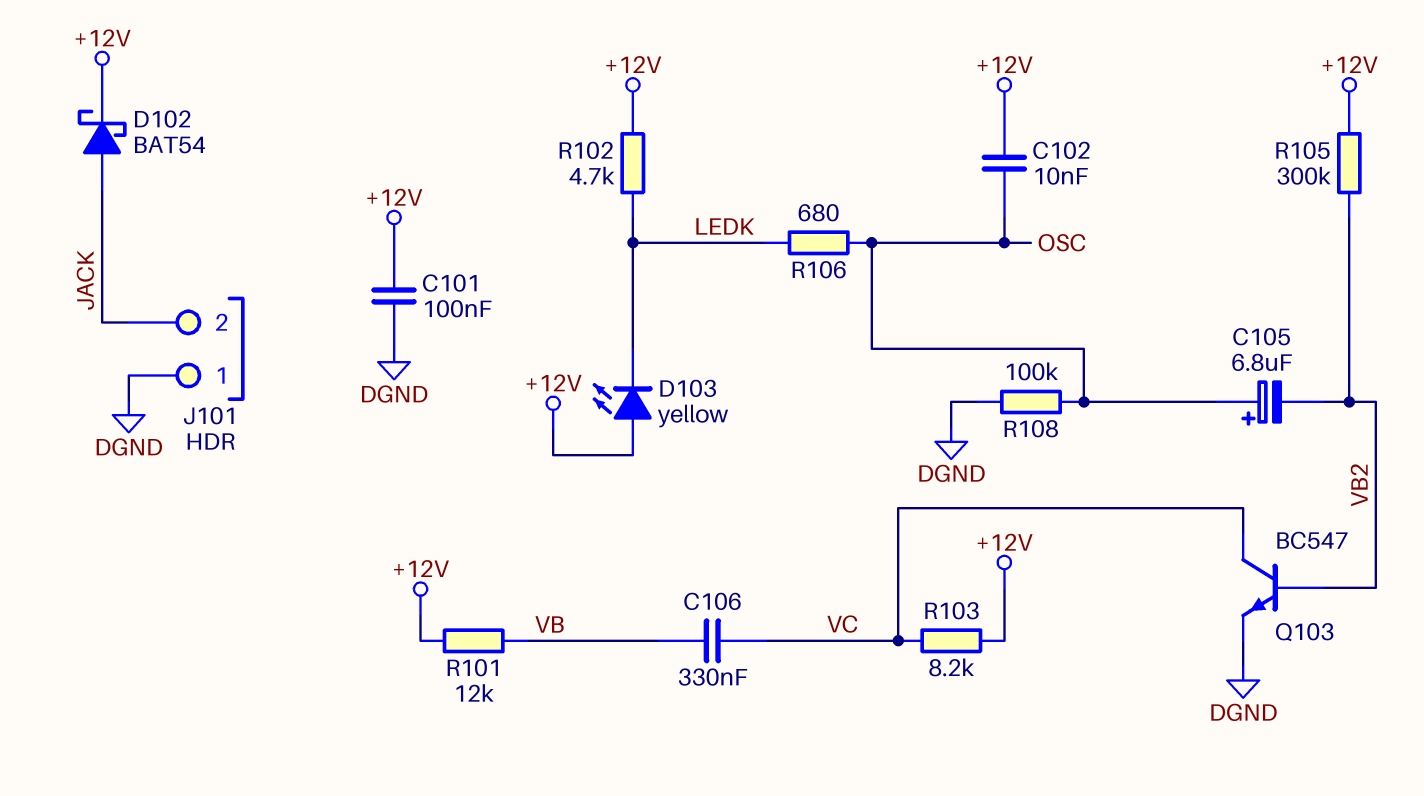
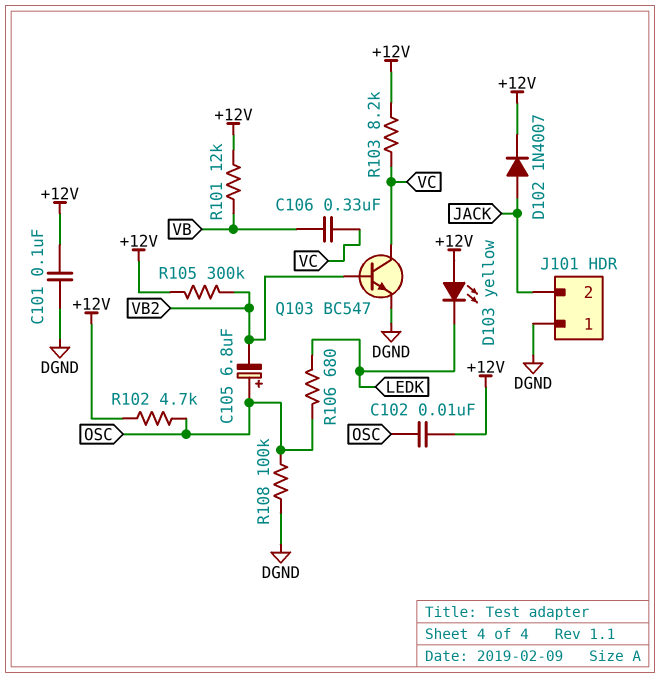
D102: schottky BAT54 (A JACK, K +12V) -> diode 1N4007 (A JACK, K +12V)
R102: 4.7k (+12V, LEDK) -> 4.7k (+12V, OSC)

